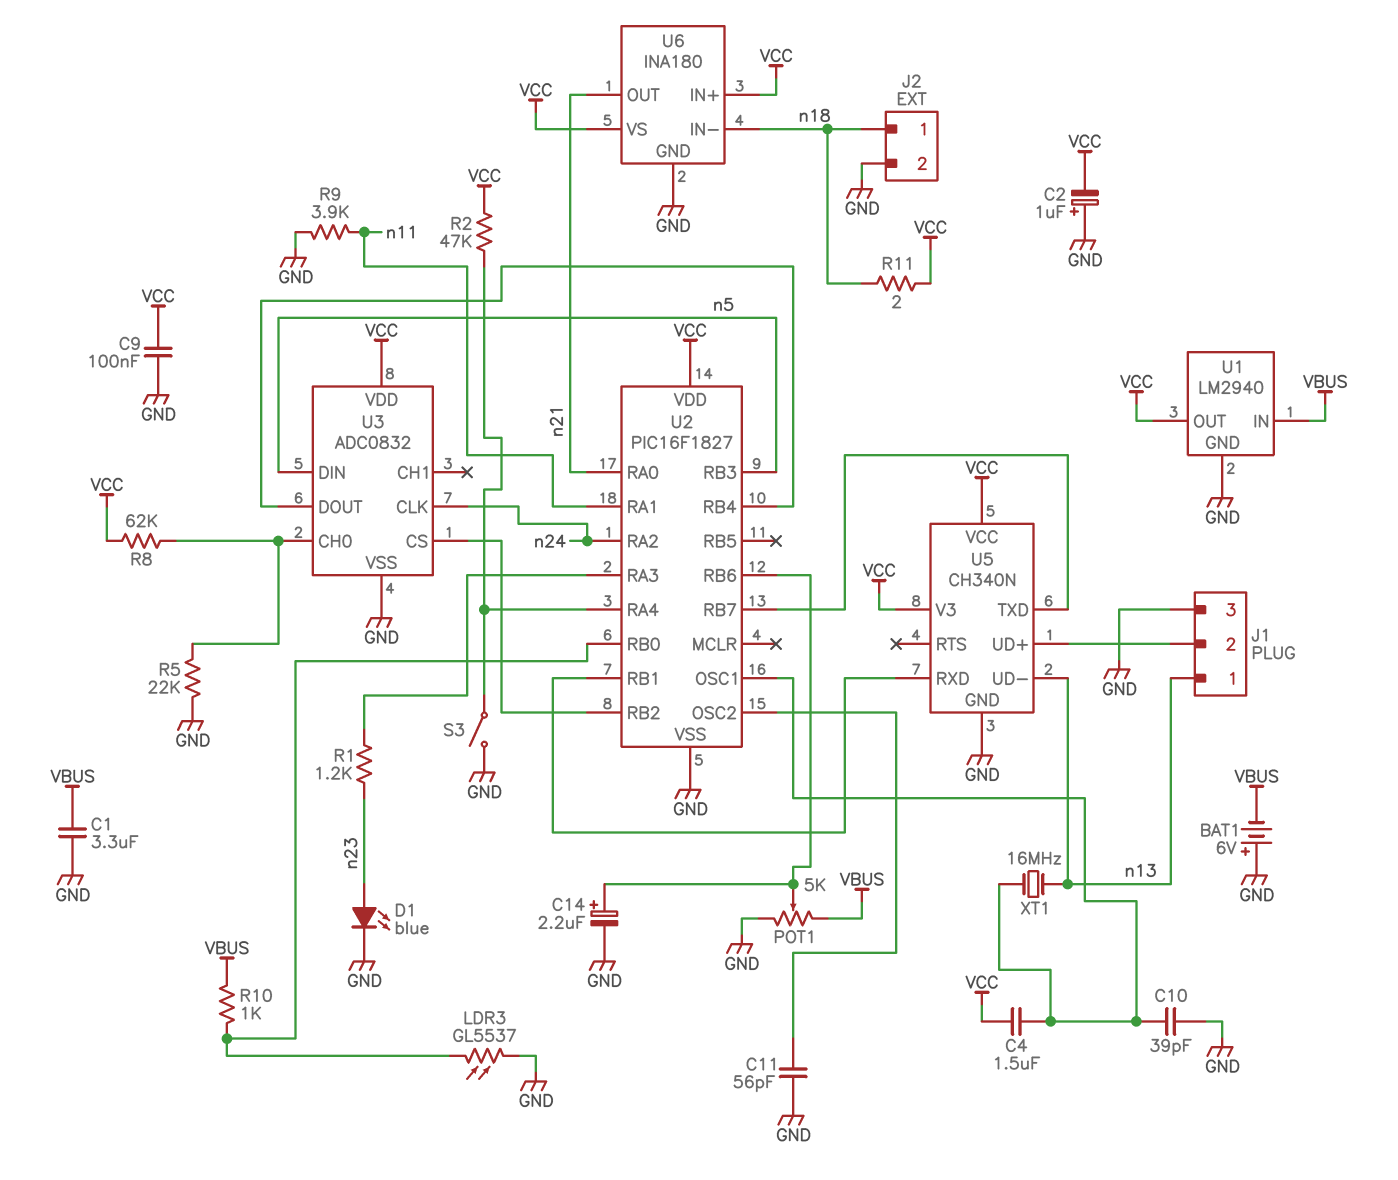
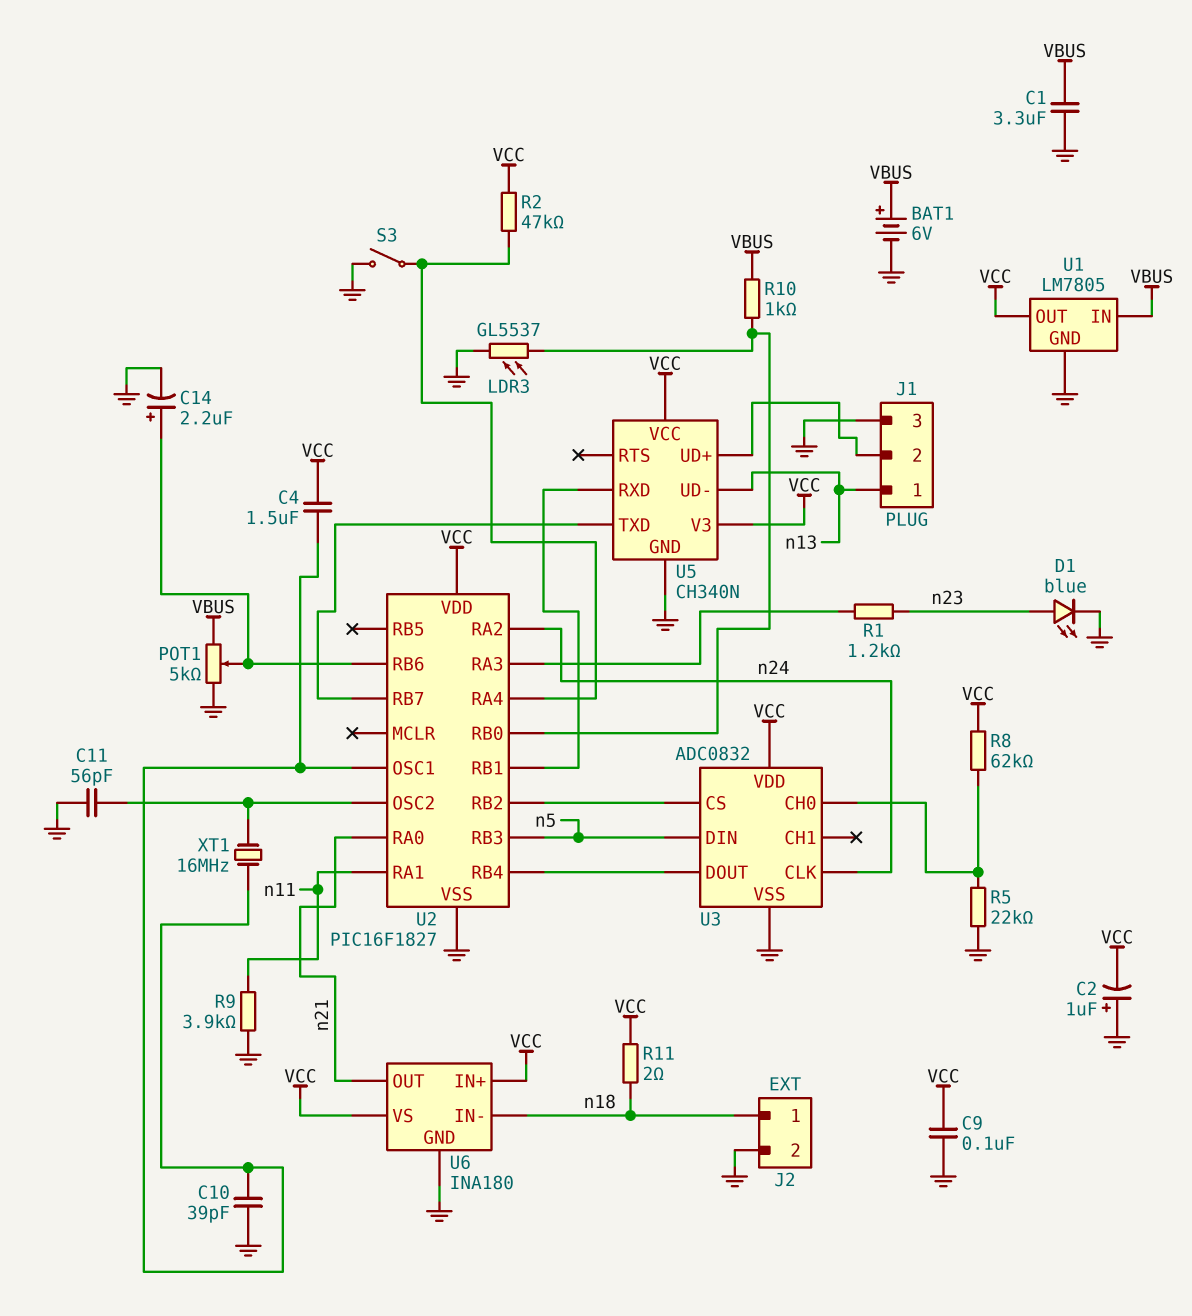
BAT1: 6V (plus GND, minus VBUS) -> 6V (plus VBUS, minus GND)
U1: LM2940 -> LM7805
XT1: 16MHz (U2/OSC1, n13) -> 16MHz (U2/OSC1, U2/OSC2)

